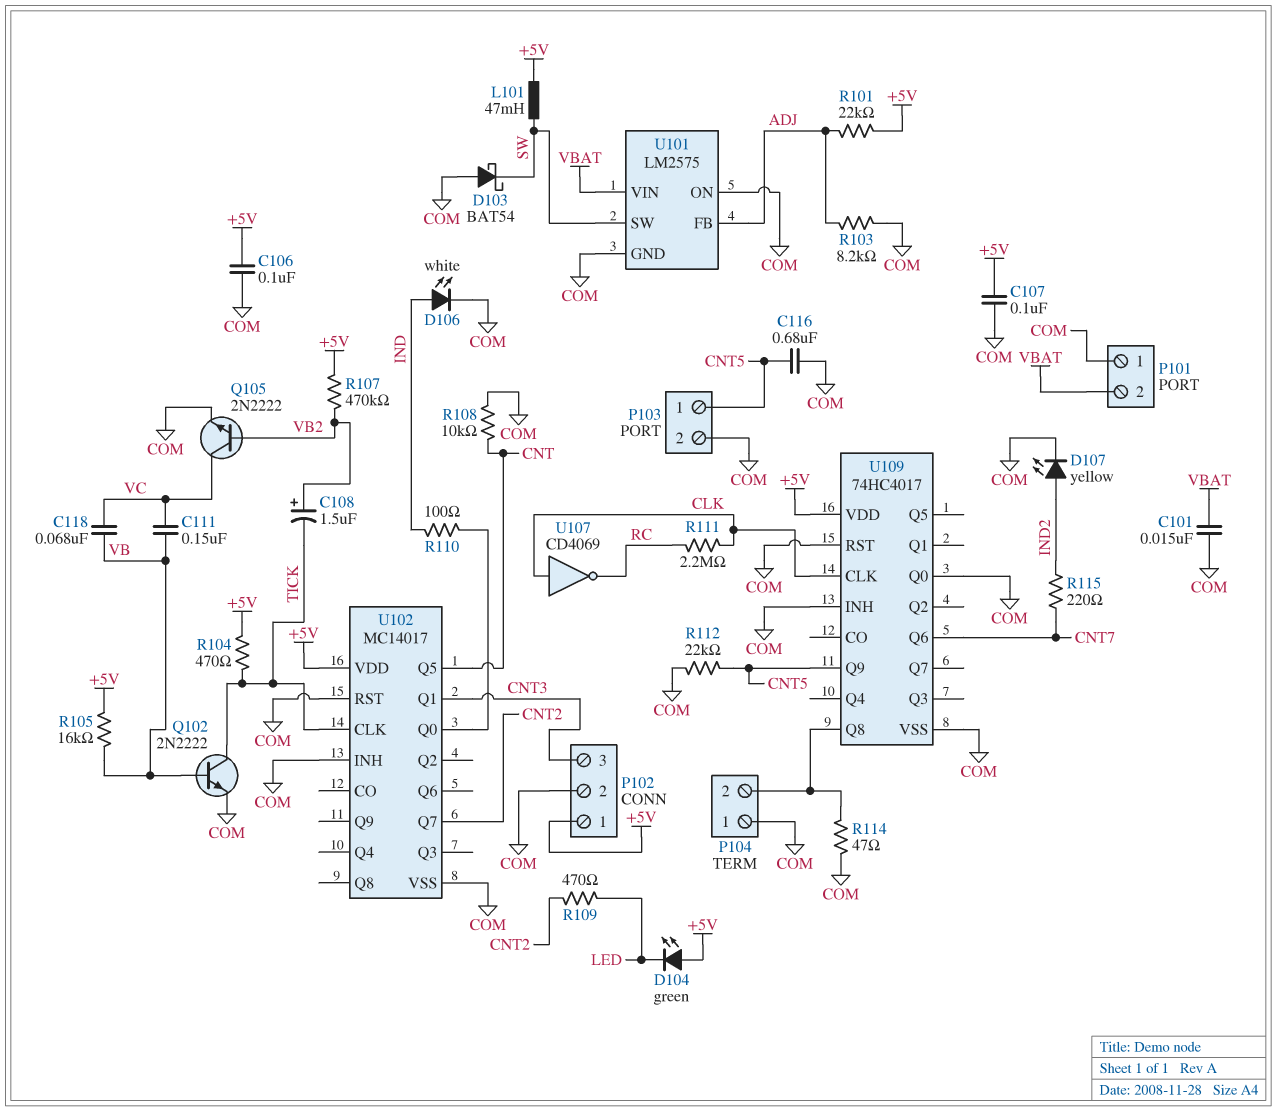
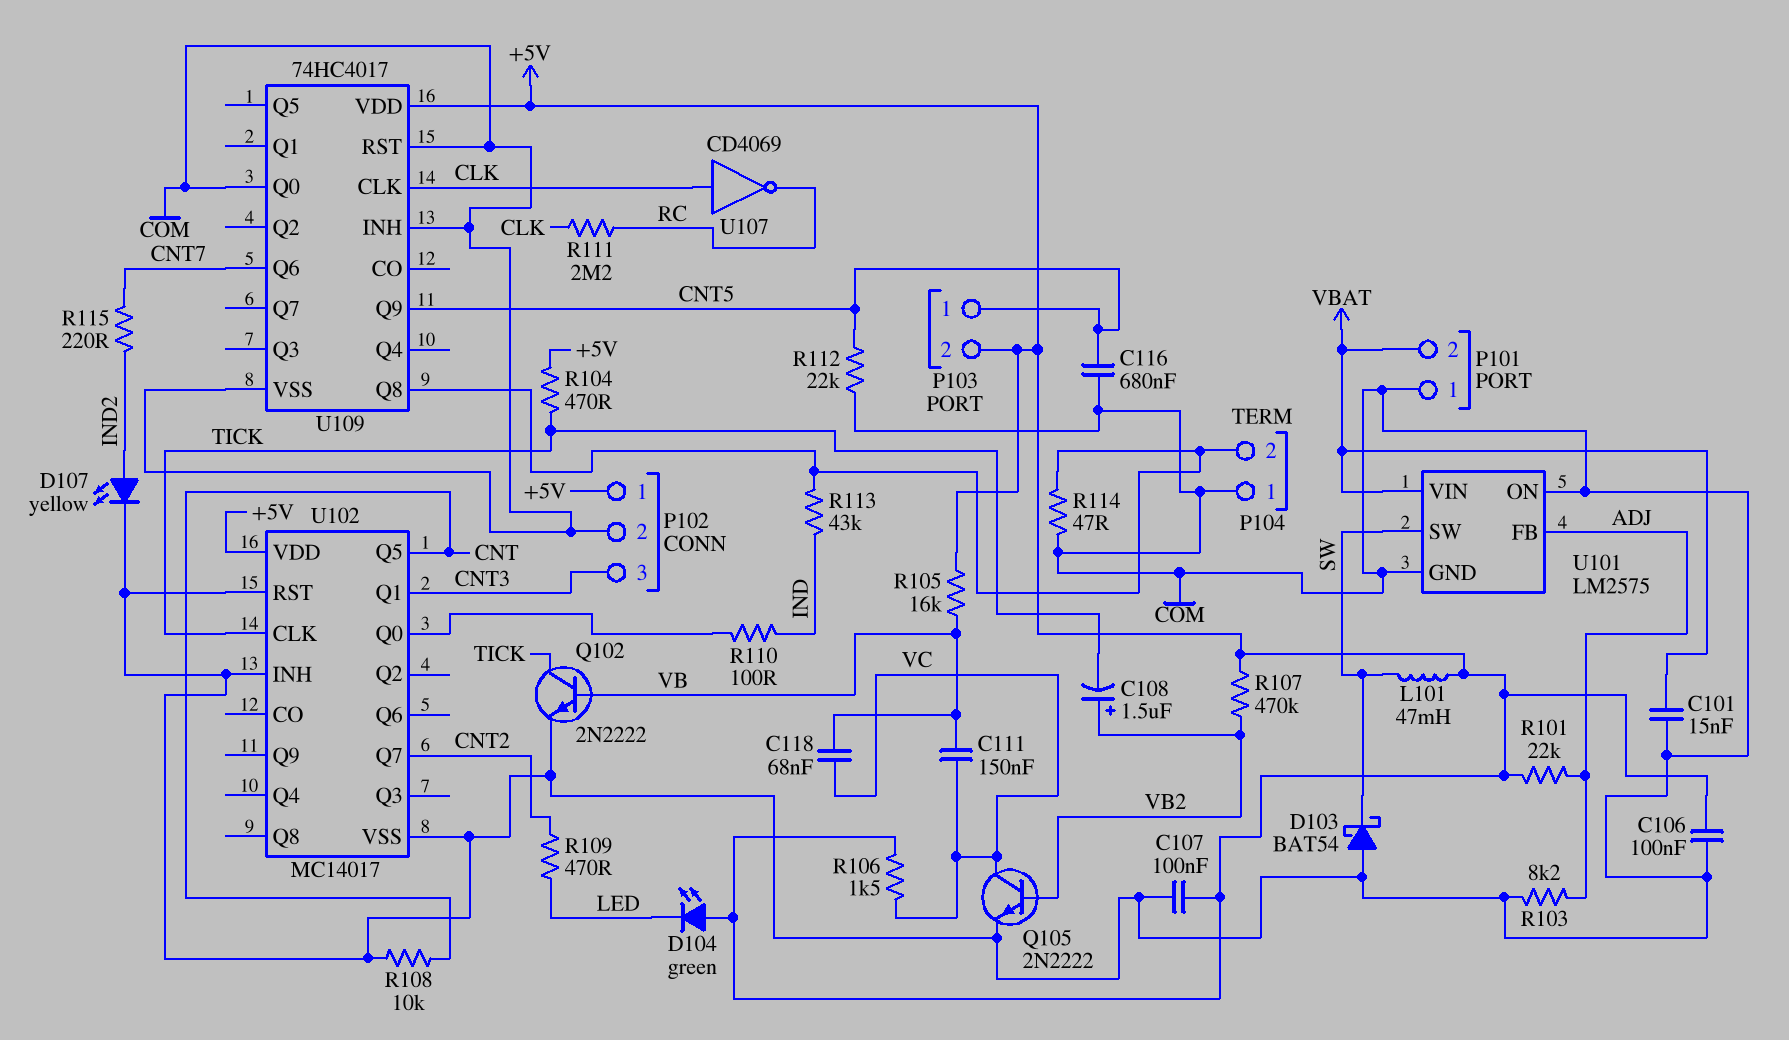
D106: LED white (A IND, K COM) -> none
P103 pin 2: COM -> +5V
R106: none -> 1.5k (+5V, VC)
R113: none -> 43k (IND, P104/2)

